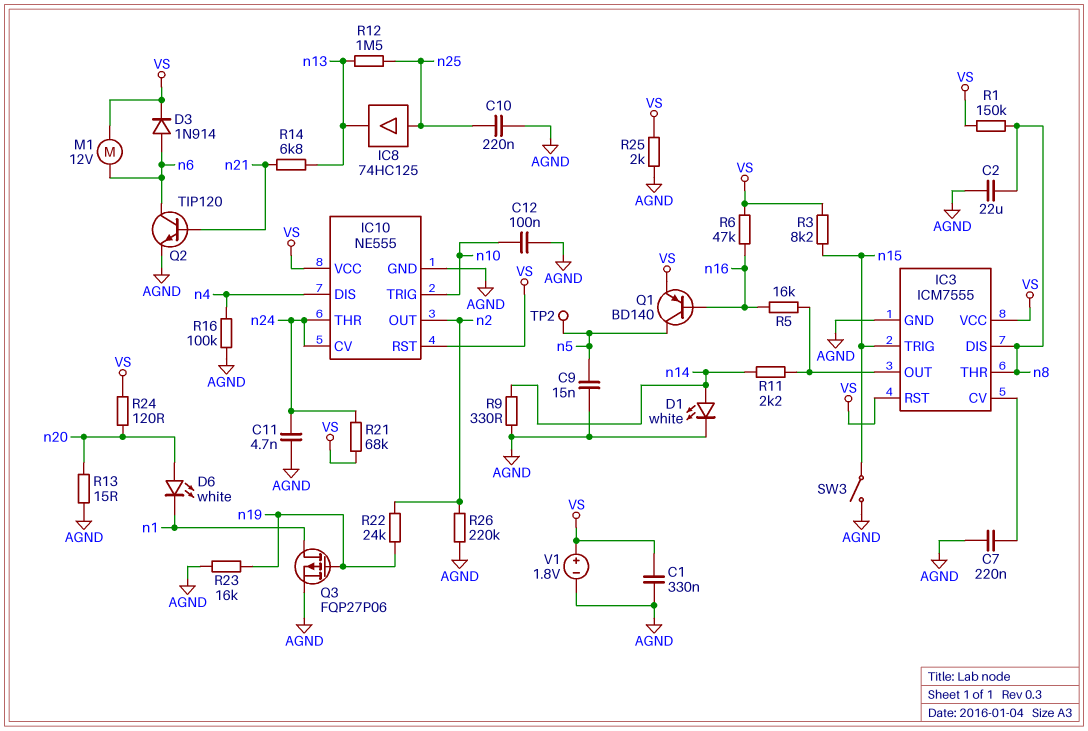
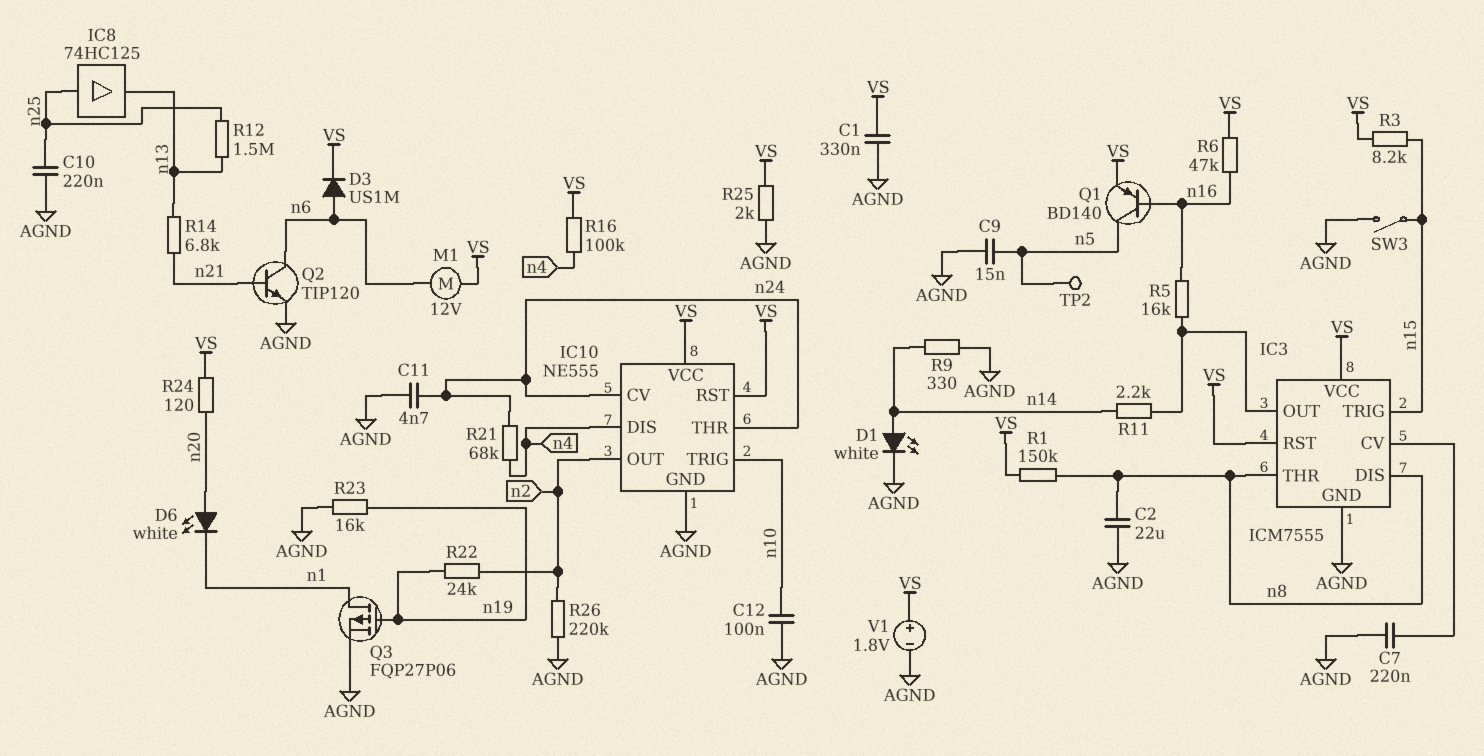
D3: diode 1N914 (A n6, K VS) -> diode US1M (A n6, K VS)
R13: 15 (AGND, n20) -> none
R16: 100k (AGND, n4) -> 100k (VS, n4)
R21: 68k (VS, n24) -> 68k (n4, n24)

